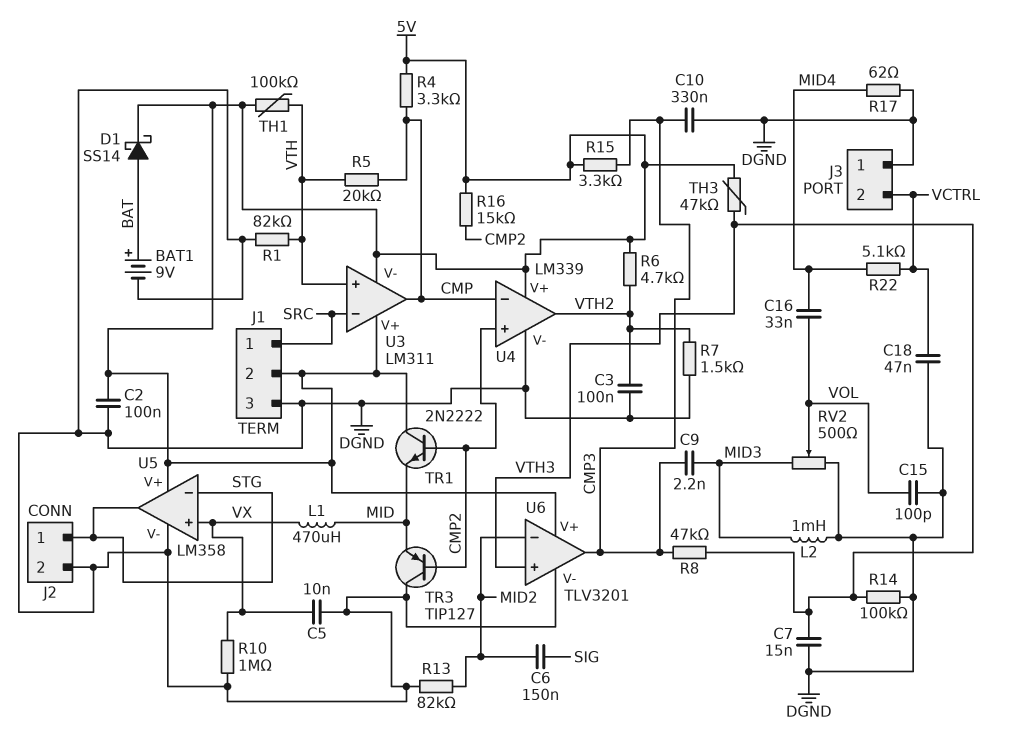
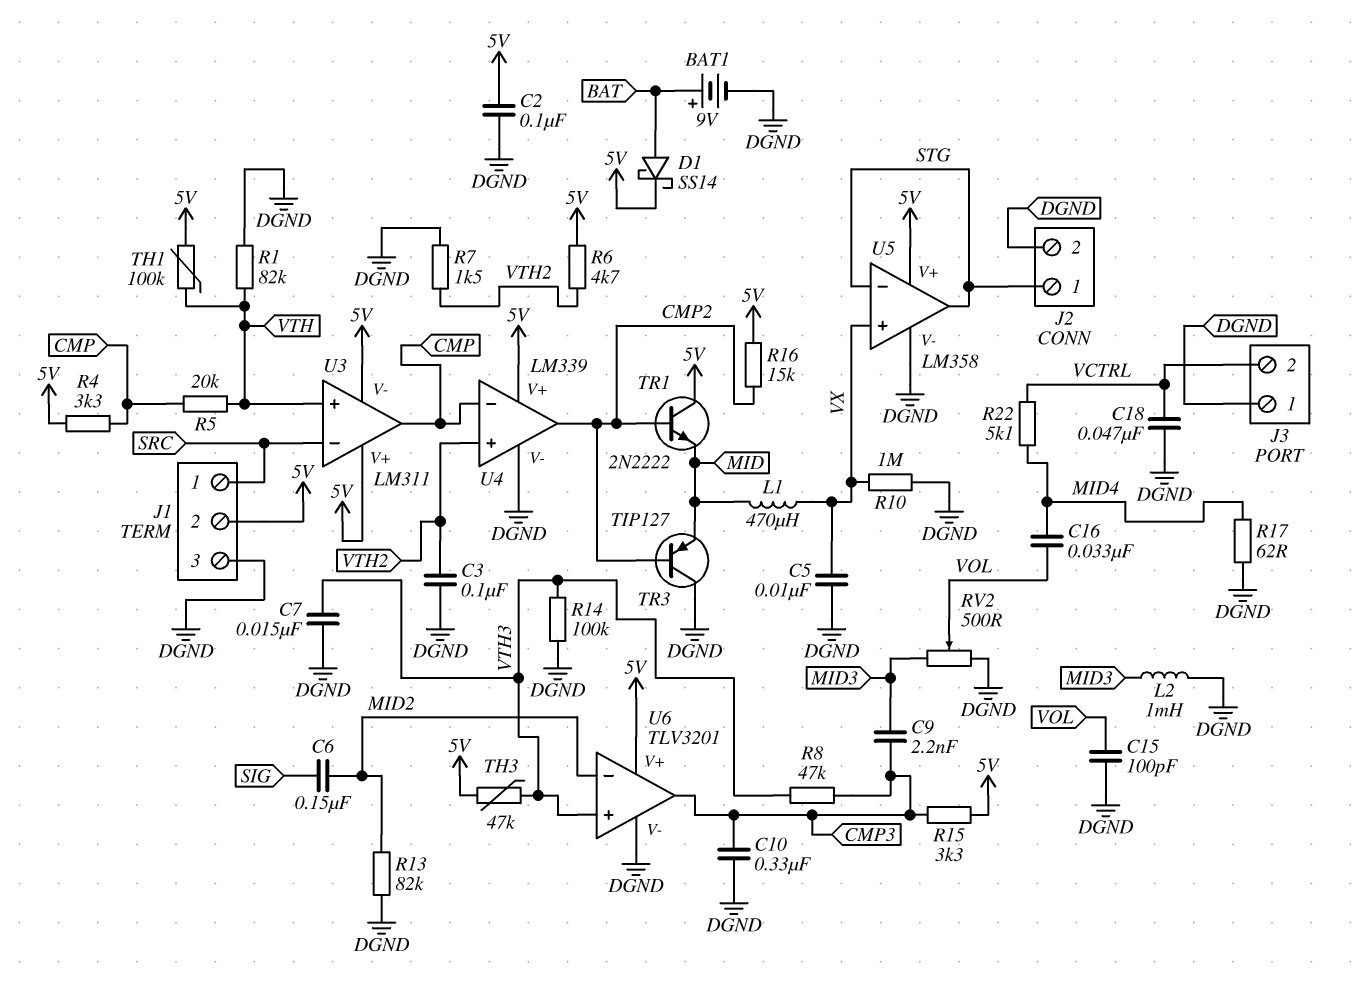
U4 pin in+: CMP2 -> VTH2
U4 pin out: VTH2 -> CMP2

